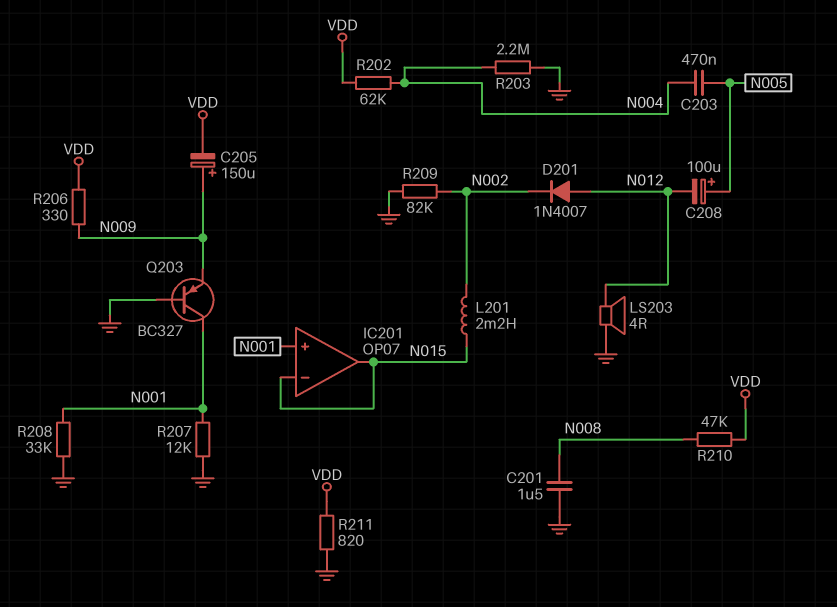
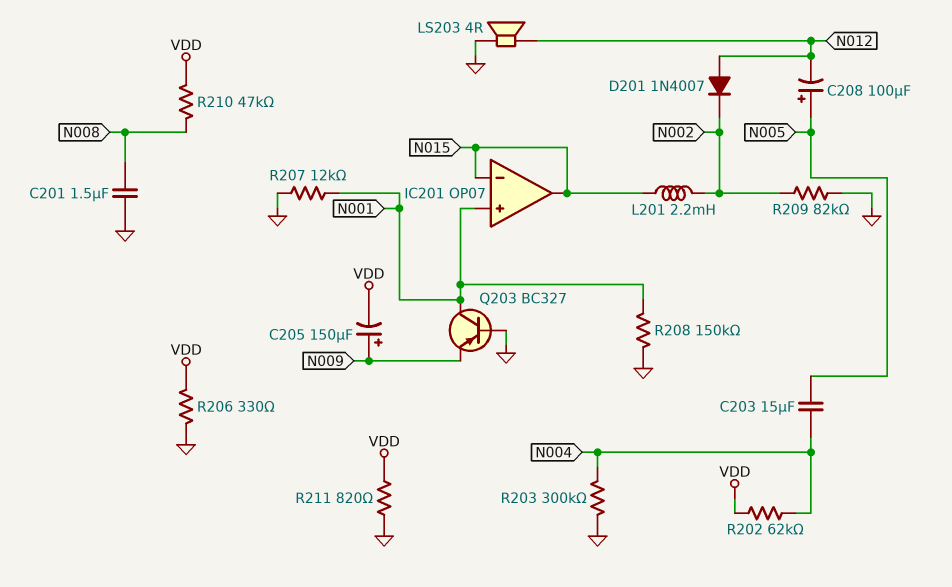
C203: 470nF (N004, N005) -> 15uF (N004, N005)
R203: 2.2M (GND, N004) -> 300k (GND, N004)
R206: 330 (N009, VDD) -> 330 (GND, VDD)
R208: 33k (GND, N001) -> 150k (GND, N001)

